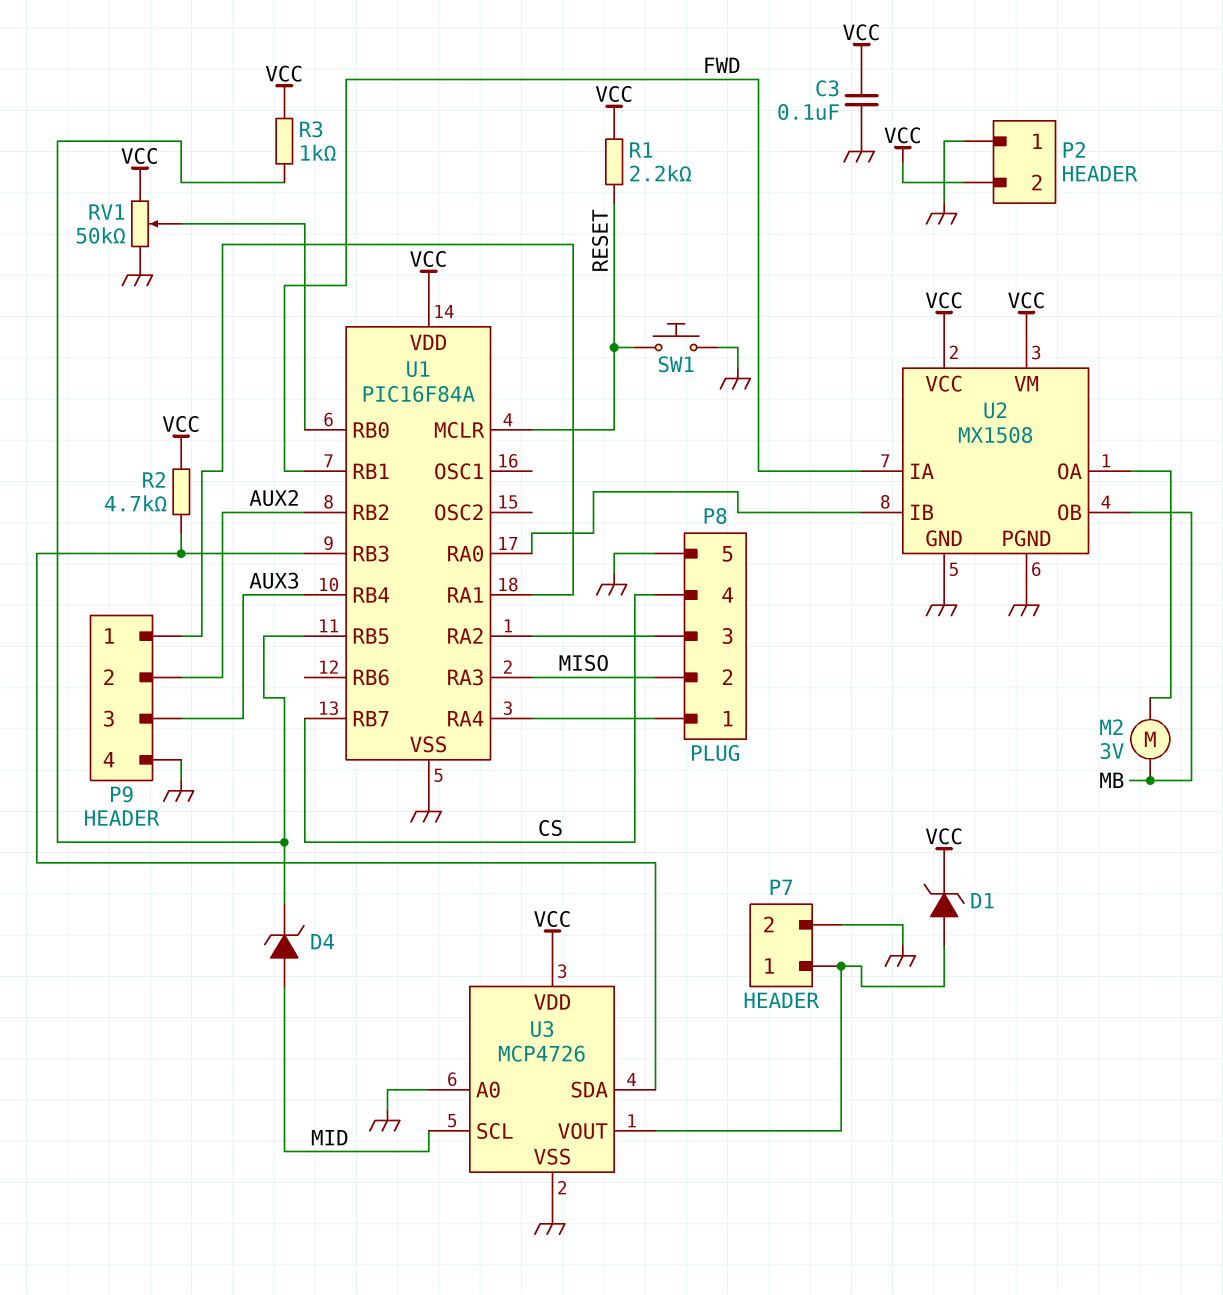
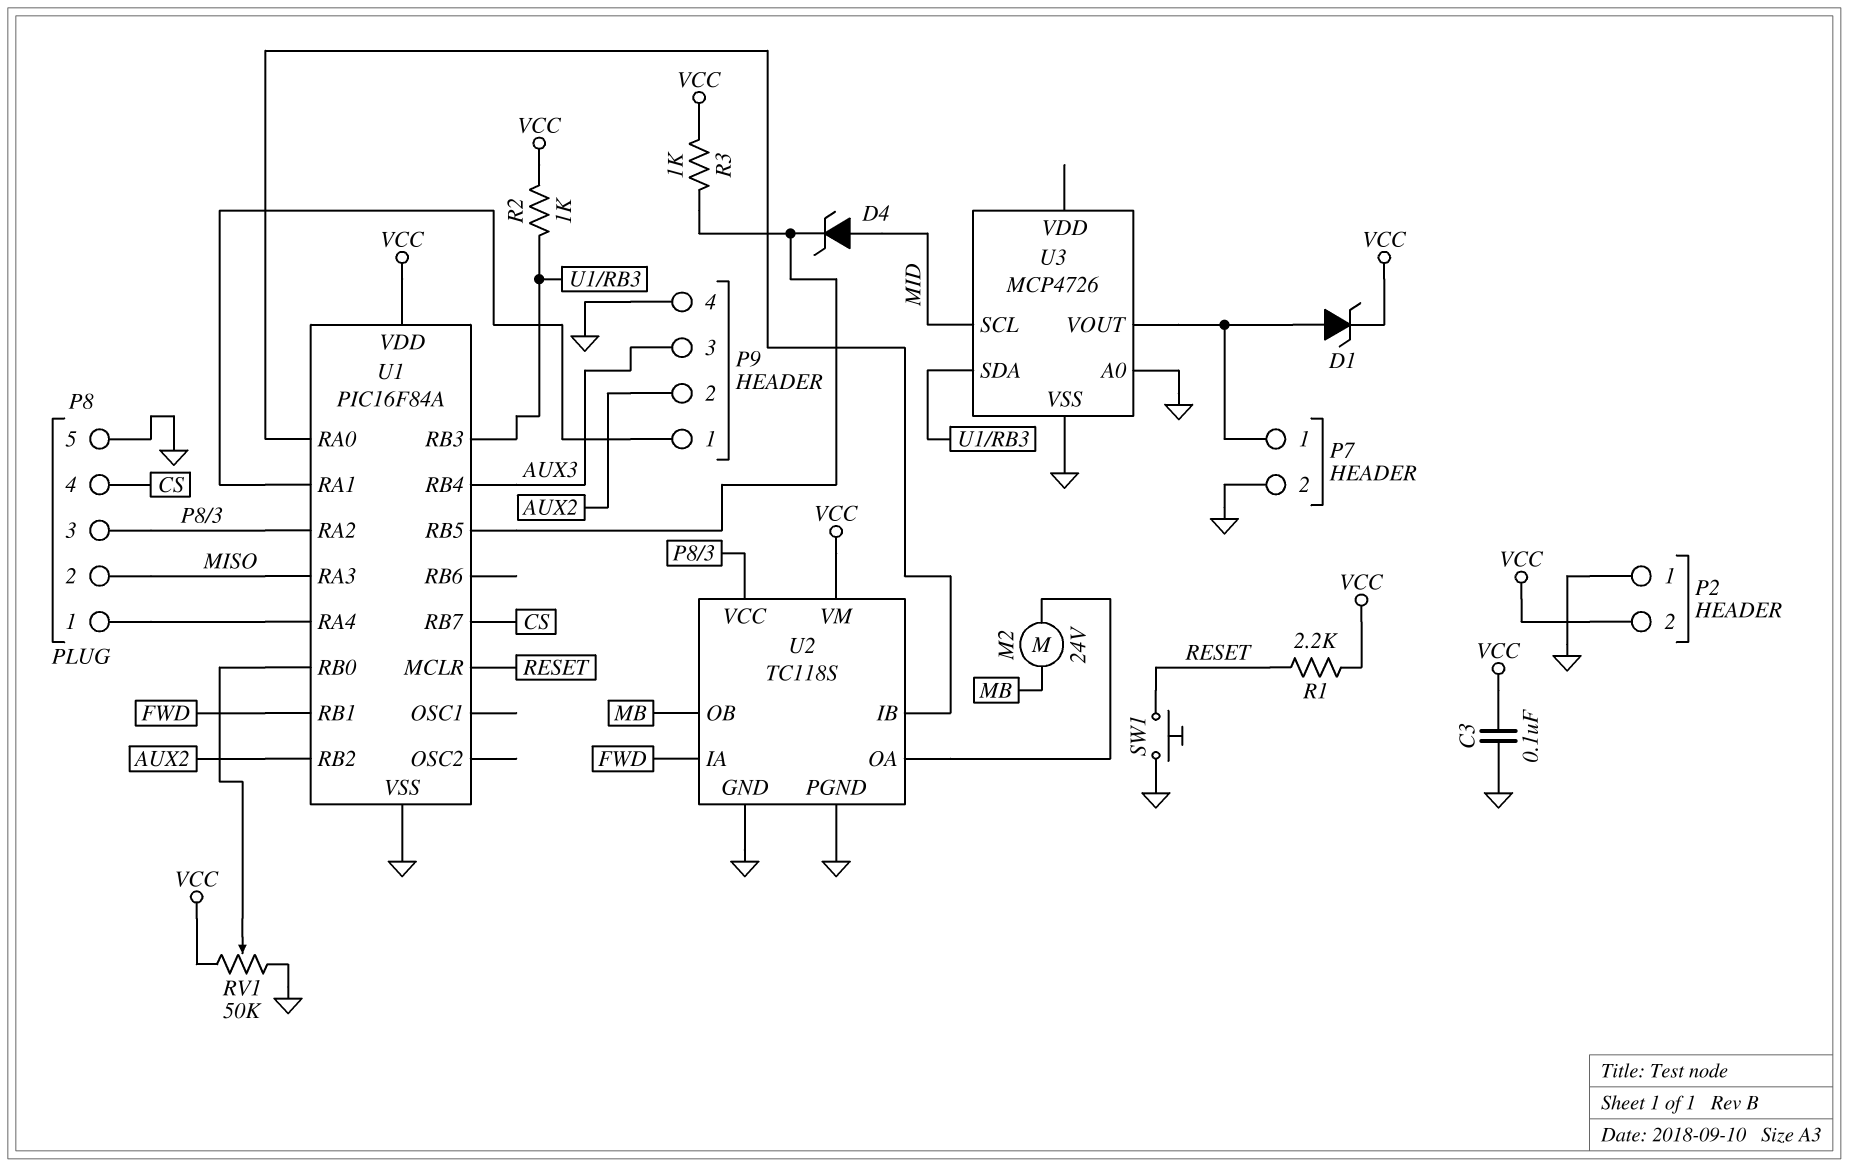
M2: motor 3V (MB, U2/OA) -> motor 24V (MB, U2/OA)
R2: 4.7k (U1/RB3, VCC) -> 1k (U1/RB3, VCC)
U2: MX1508 -> TC118S
U2 pin VCC: VCC -> P8/3
U3 pin VDD: VCC -> none

